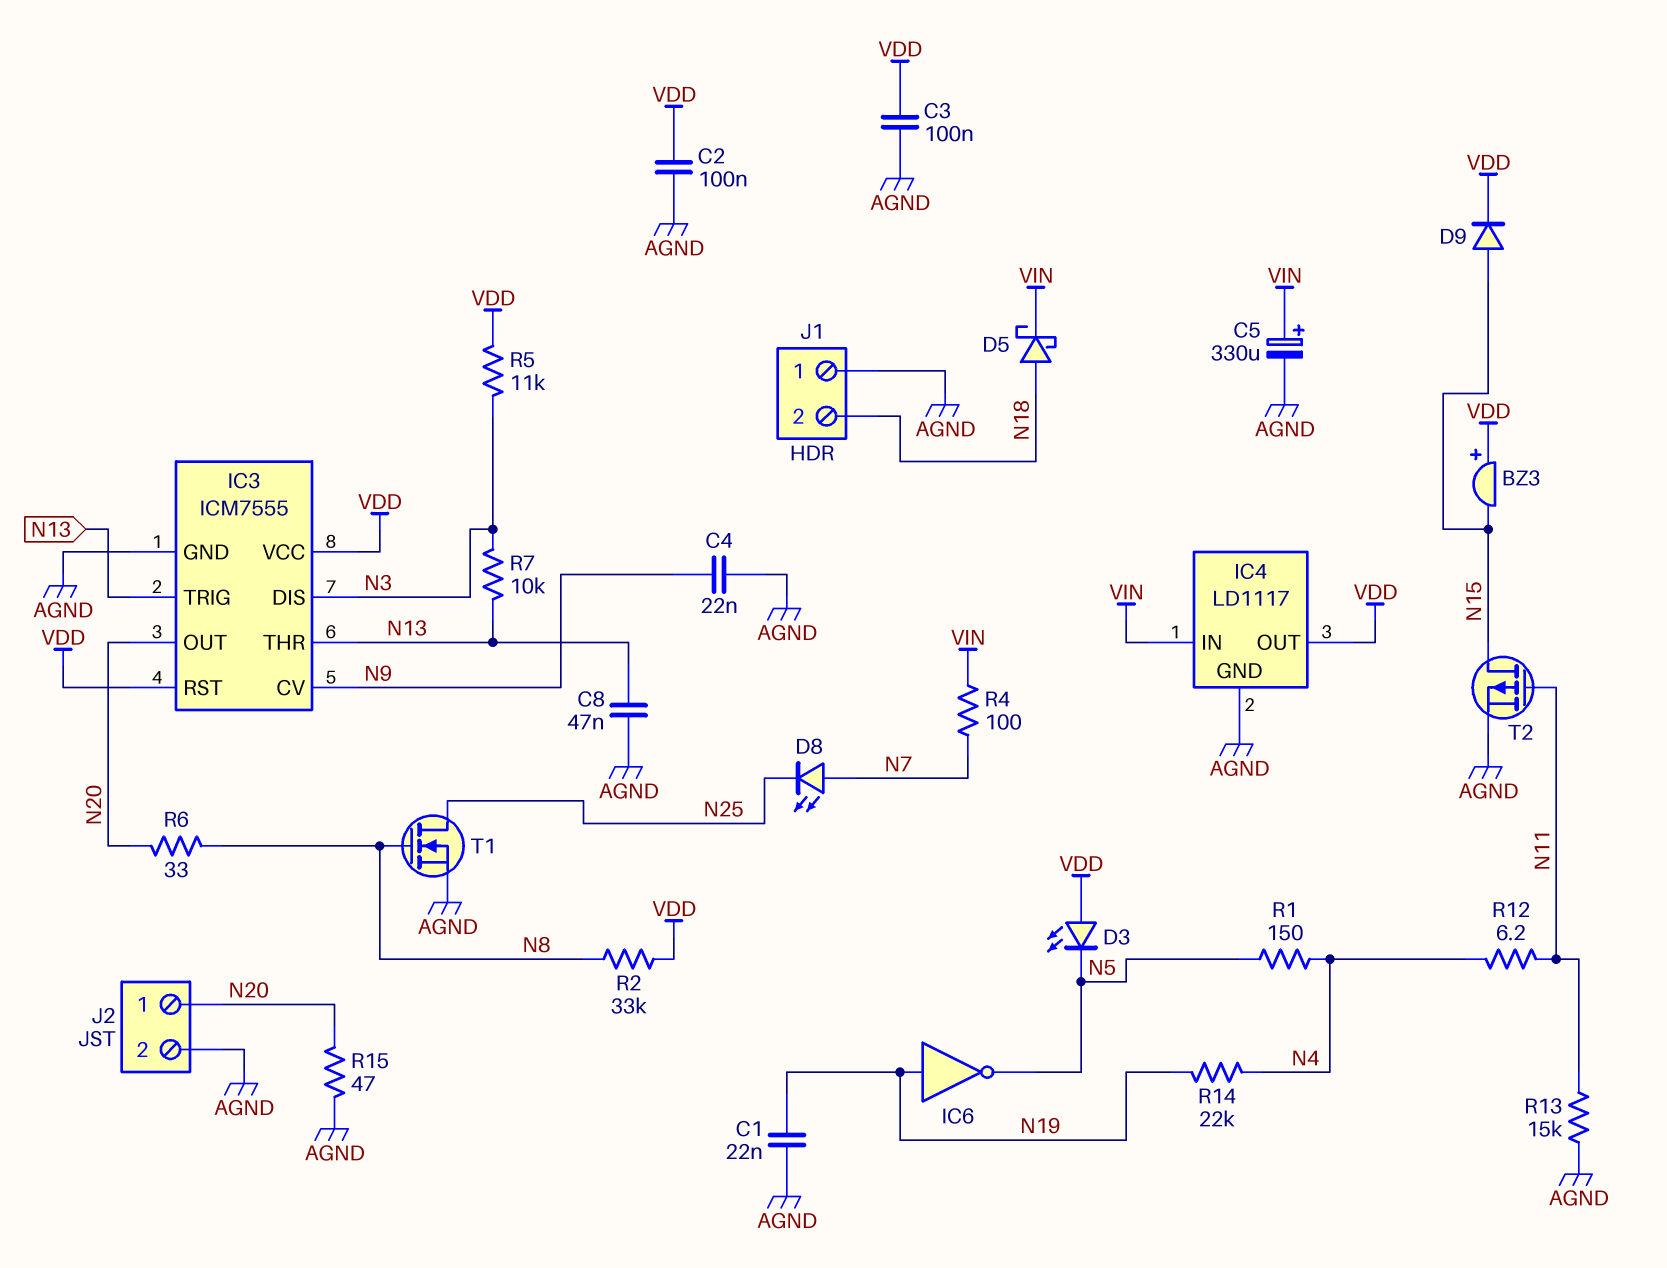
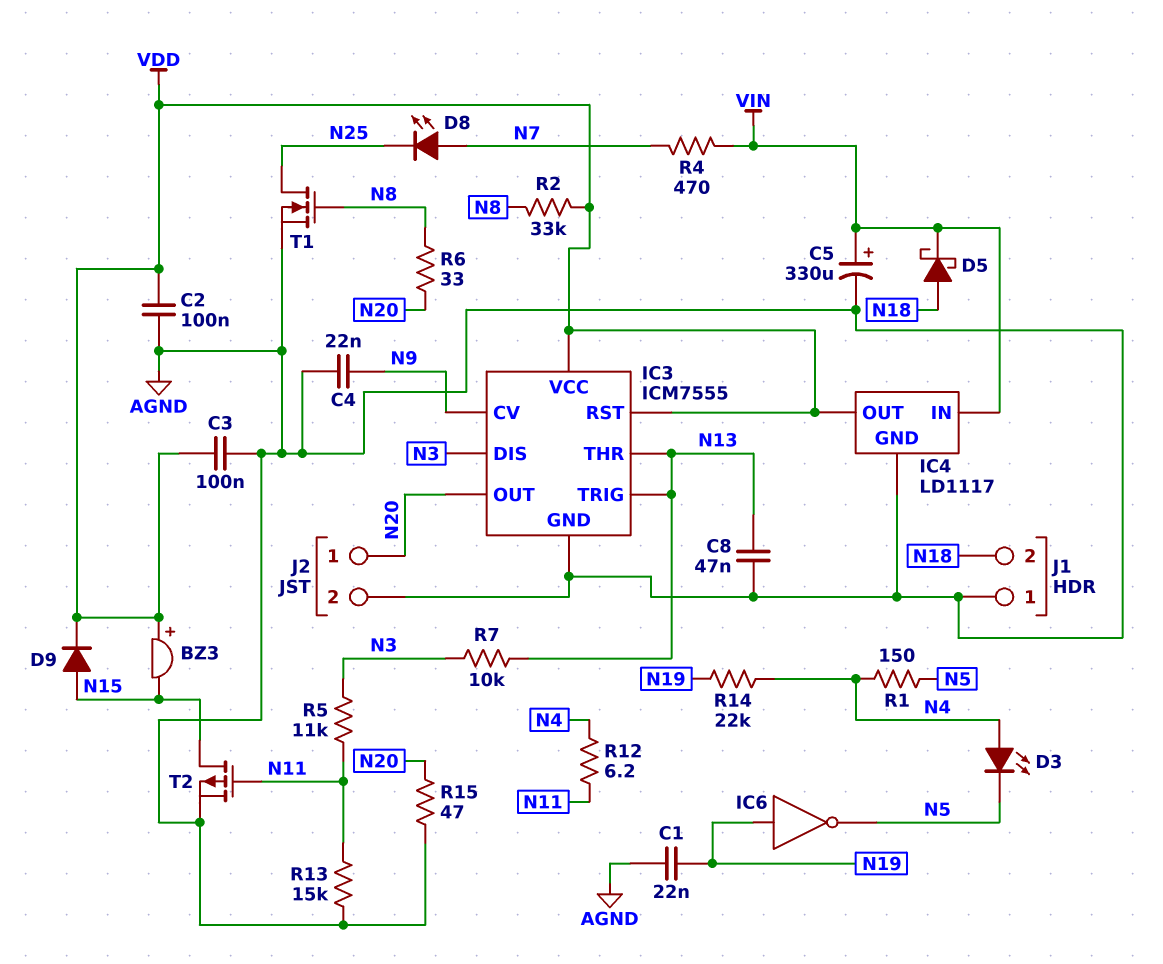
D3: LED (A VDD, K N5) -> LED (A N4, K N5)
R4: 100 (N7, VIN) -> 470 (N7, VIN)
R5: 11k (N3, VDD) -> 11k (N3, N11)

